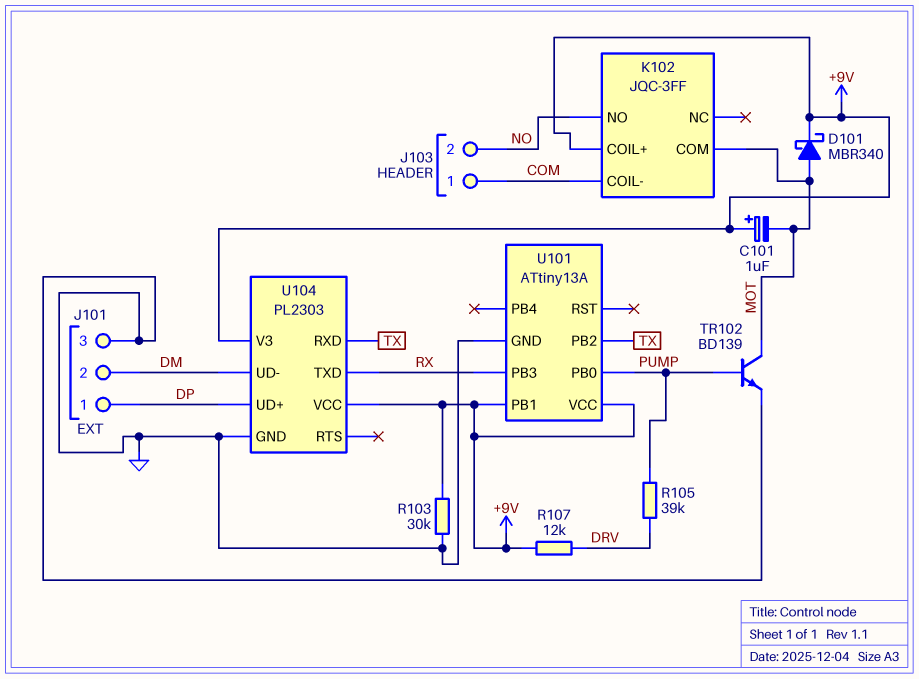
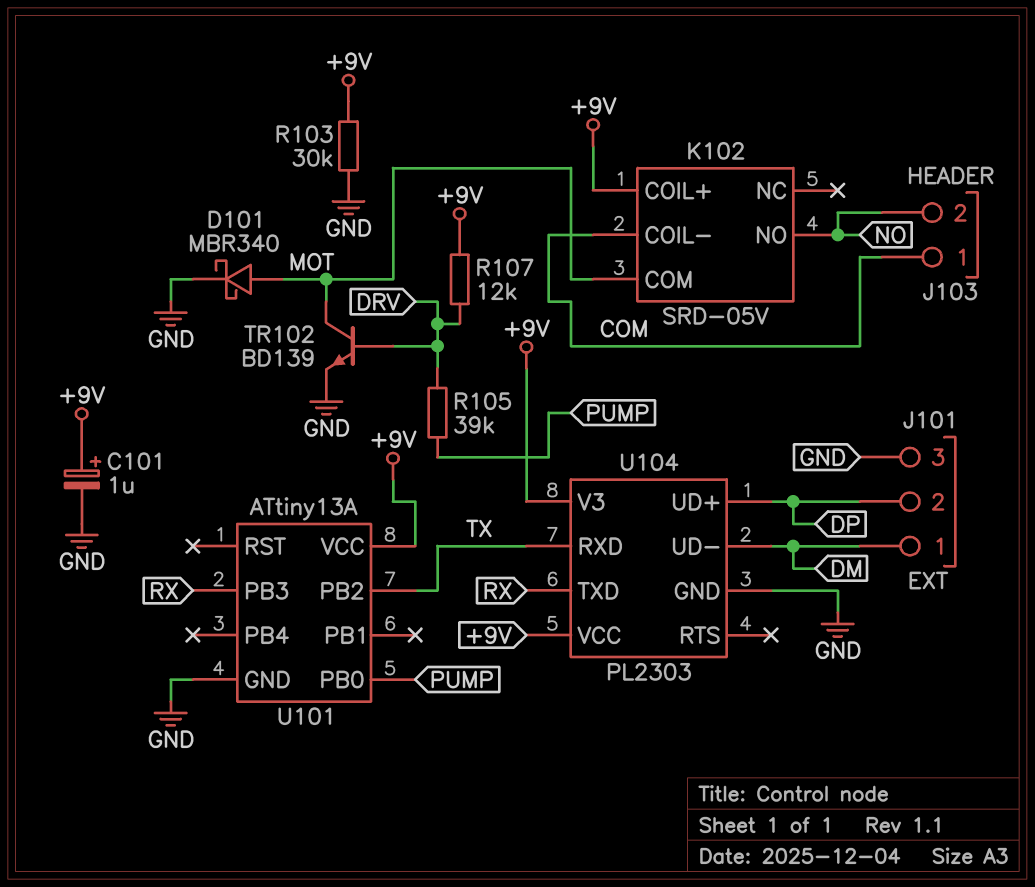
C101: 1uF (plus +9V, minus MOT) -> 1uF (plus +9V, minus GND)
D101: schottky MBR340 (A MOT, K +9V) -> schottky MBR340 (A MOT, K GND)
J101 pin 1: DP -> DM
J101 pin 2: DM -> DP
K102: JQC-3FF -> SRD-05V
TR102: NPN BD139 (B PUMP, C MOT, E GND) -> NPN BD139 (B DRV, C MOT, E GND)
U101 pin PB1: +9V -> none

